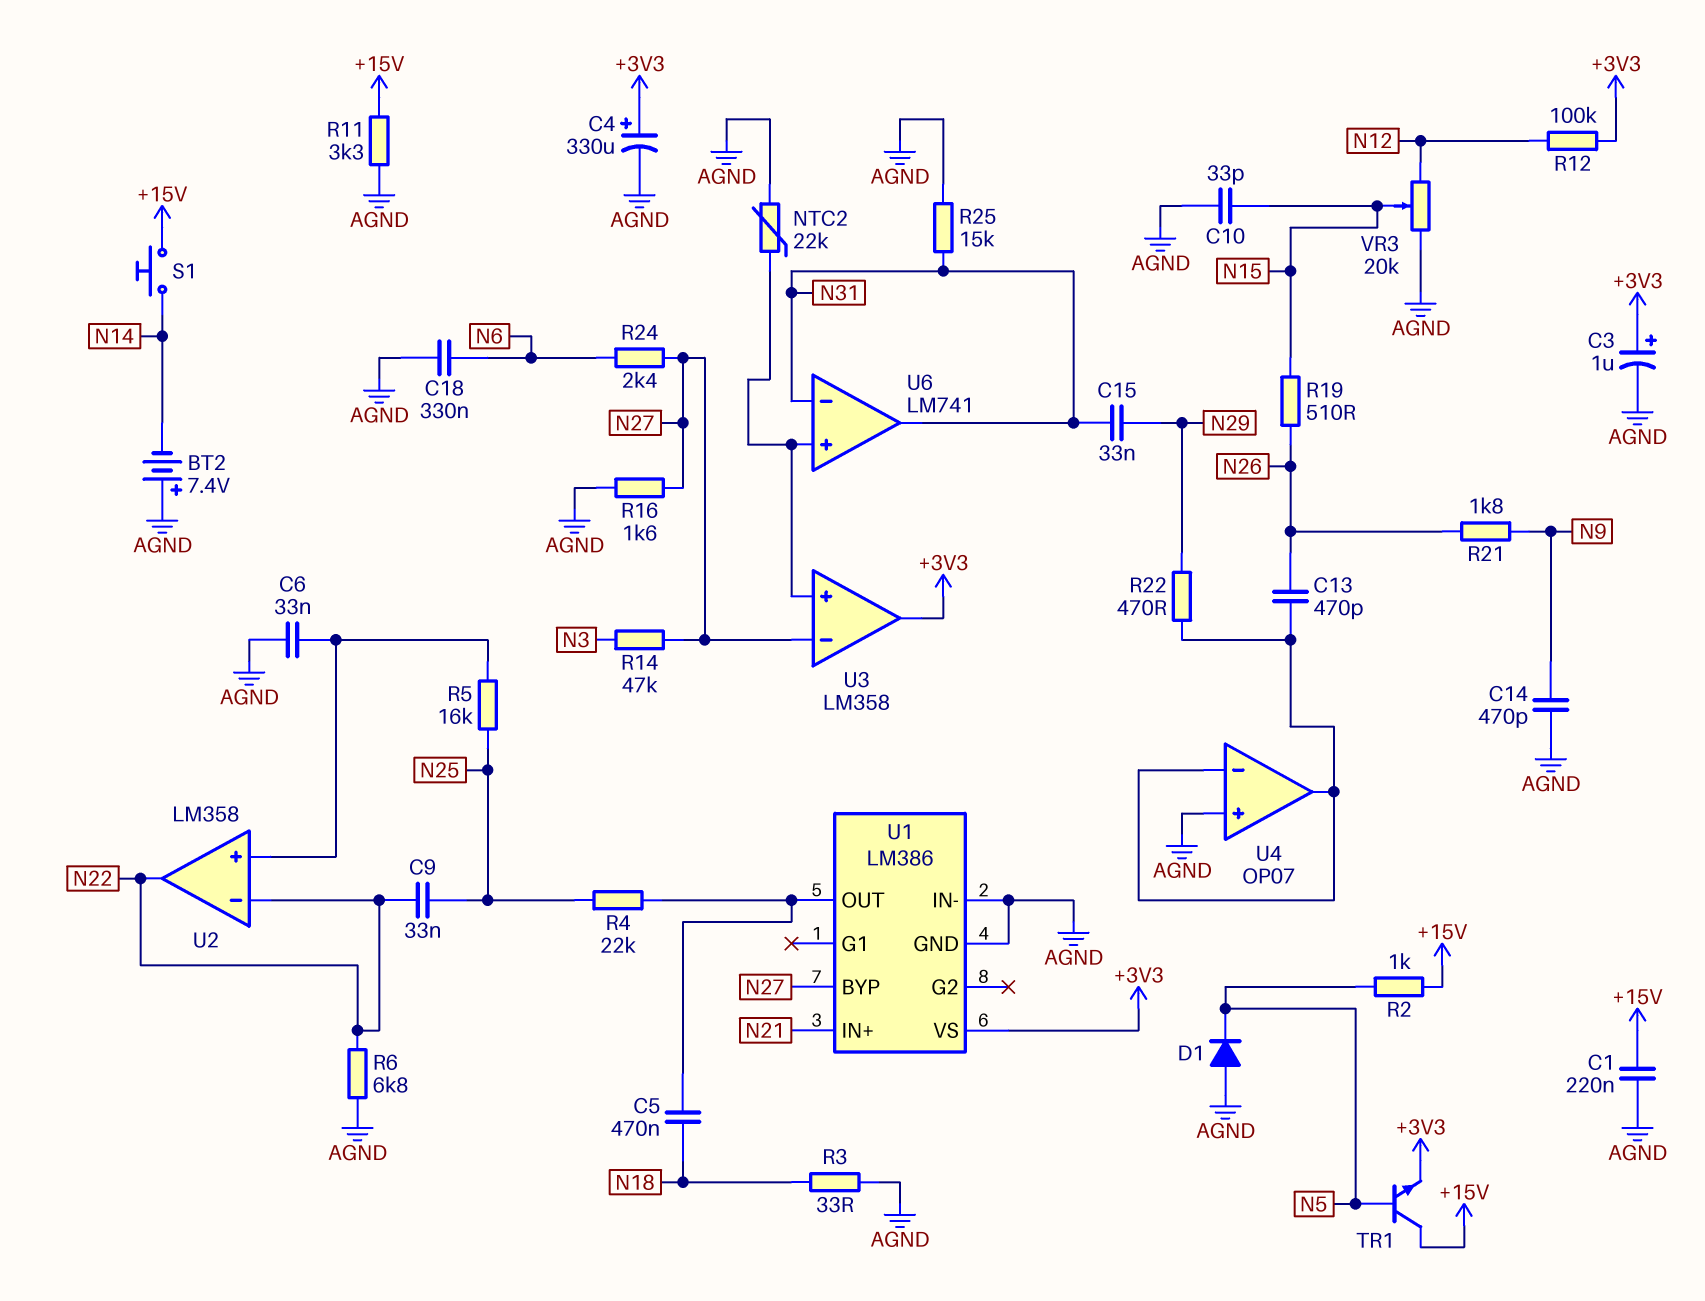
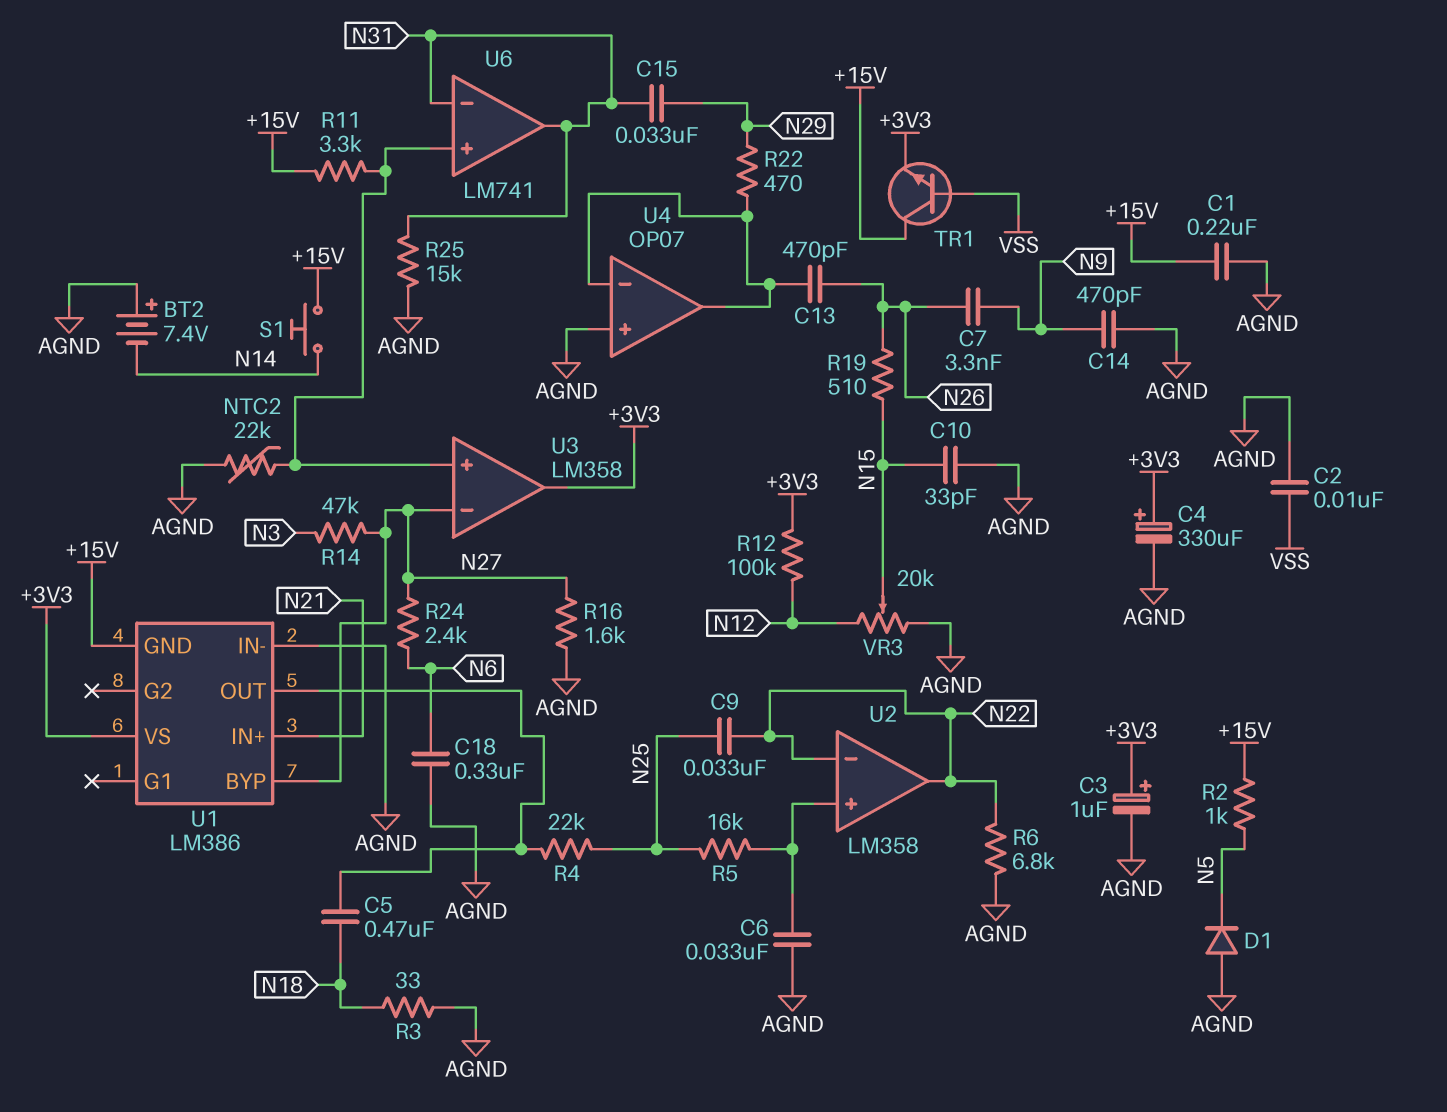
C2: none -> 10nF (AGND, VSS)
C7: none -> 3.3nF (N9, N26)
R11: 3.3k (+15V, AGND) -> 3.3k (+15V, U3/in+)
R21: 1.8k (N9, N26) -> none
TR1: NPN (B N5, C +15V, E +3V3) -> NPN (B VSS, C +15V, E +3V3)
U1 pin GND: AGND -> +15V

